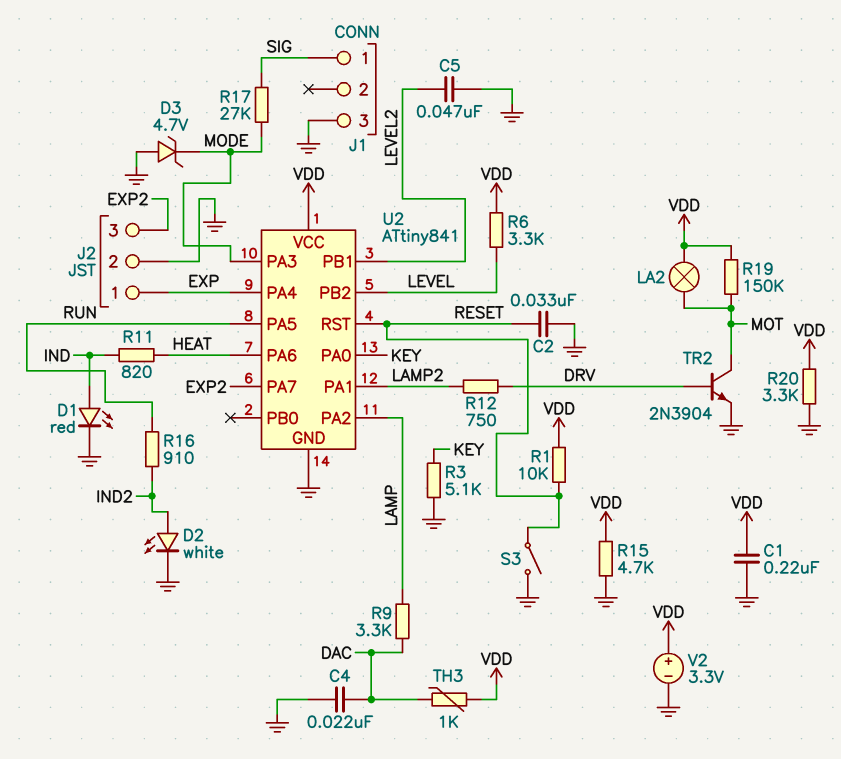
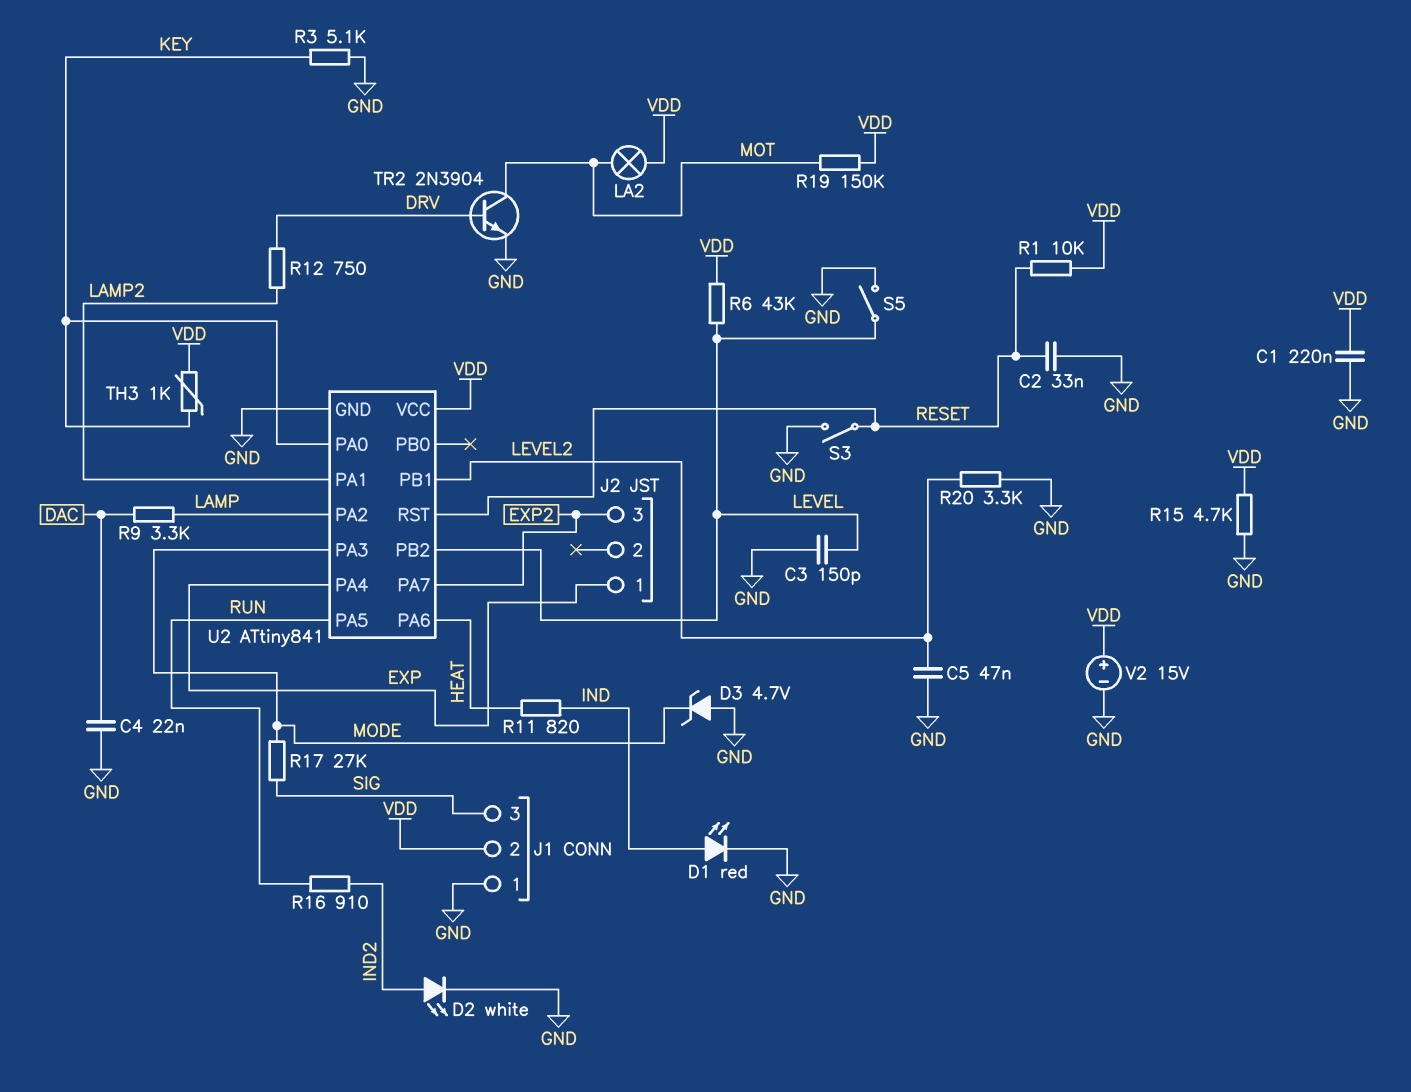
C3: none -> 150pF (GND, LEVEL)
J1 pin 1: SIG -> GND
J1 pin 2: none -> VDD
J1 pin 3: GND -> SIG
J2 pin 2: GND -> none
R6: 3.3k (LEVEL, VDD) -> 43k (LEVEL, VDD)
R20: 3.3k (GND, VDD) -> 3.3k (GND, LEVEL2)
S5: none -> switch (GND, LEVEL)
TH3: 1k (DAC, VDD) -> 1k (KEY, VDD)
V2: 3.3V (plus VDD, minus GND) -> 15V (plus VDD, minus GND)

